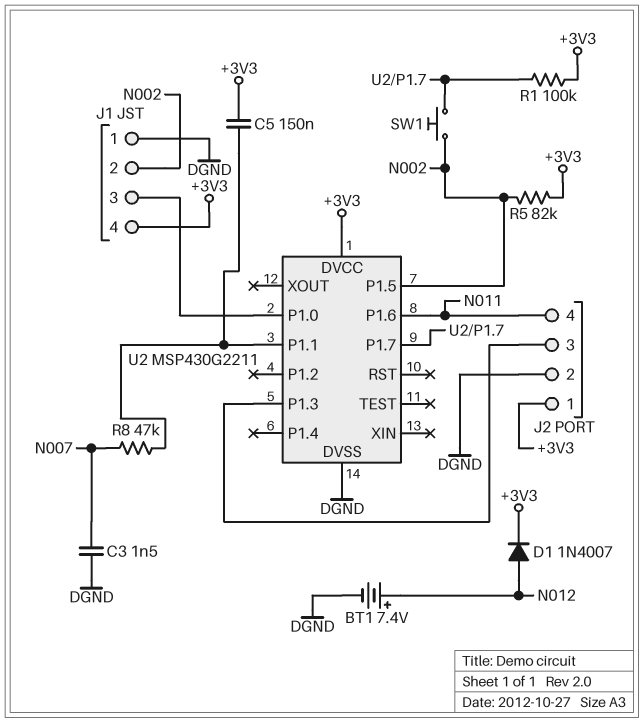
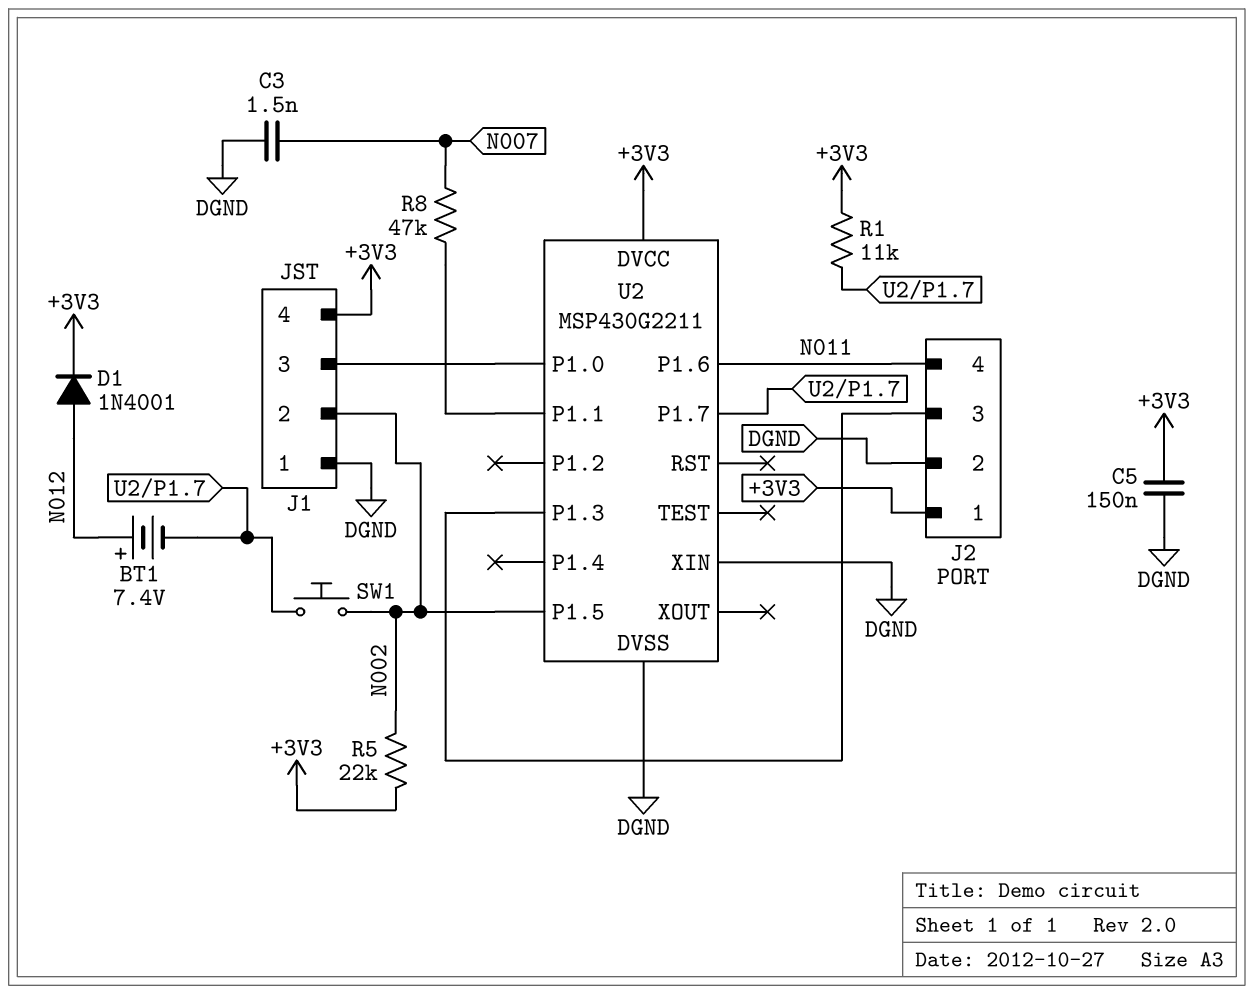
BT1: 7.4V (plus N012, minus DGND) -> 7.4V (plus N012, minus U2/P1.7)
C5: 150nF (+3V3, U2/P1.1) -> 150nF (+3V3, DGND)
D1: diode 1N4007 (A N012, K +3V3) -> diode 1N4001 (A N012, K +3V3)
R1: 100k (+3V3, U2/P1.7) -> 11k (+3V3, U2/P1.7)
R5: 82k (+3V3, N002) -> 22k (+3V3, N002)
U2 pin XIN: none -> DGND

